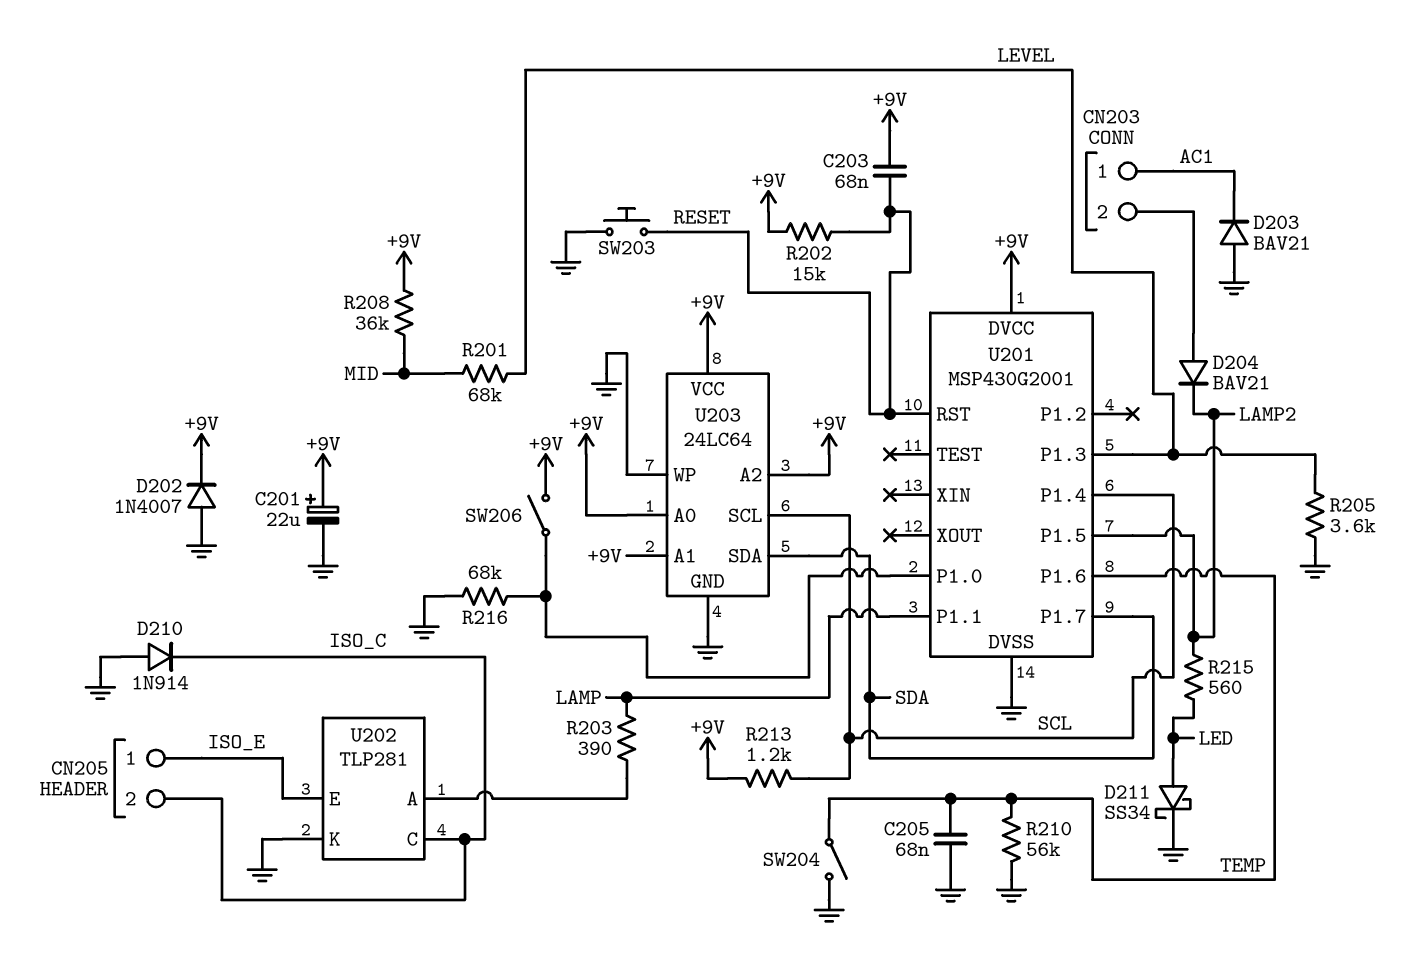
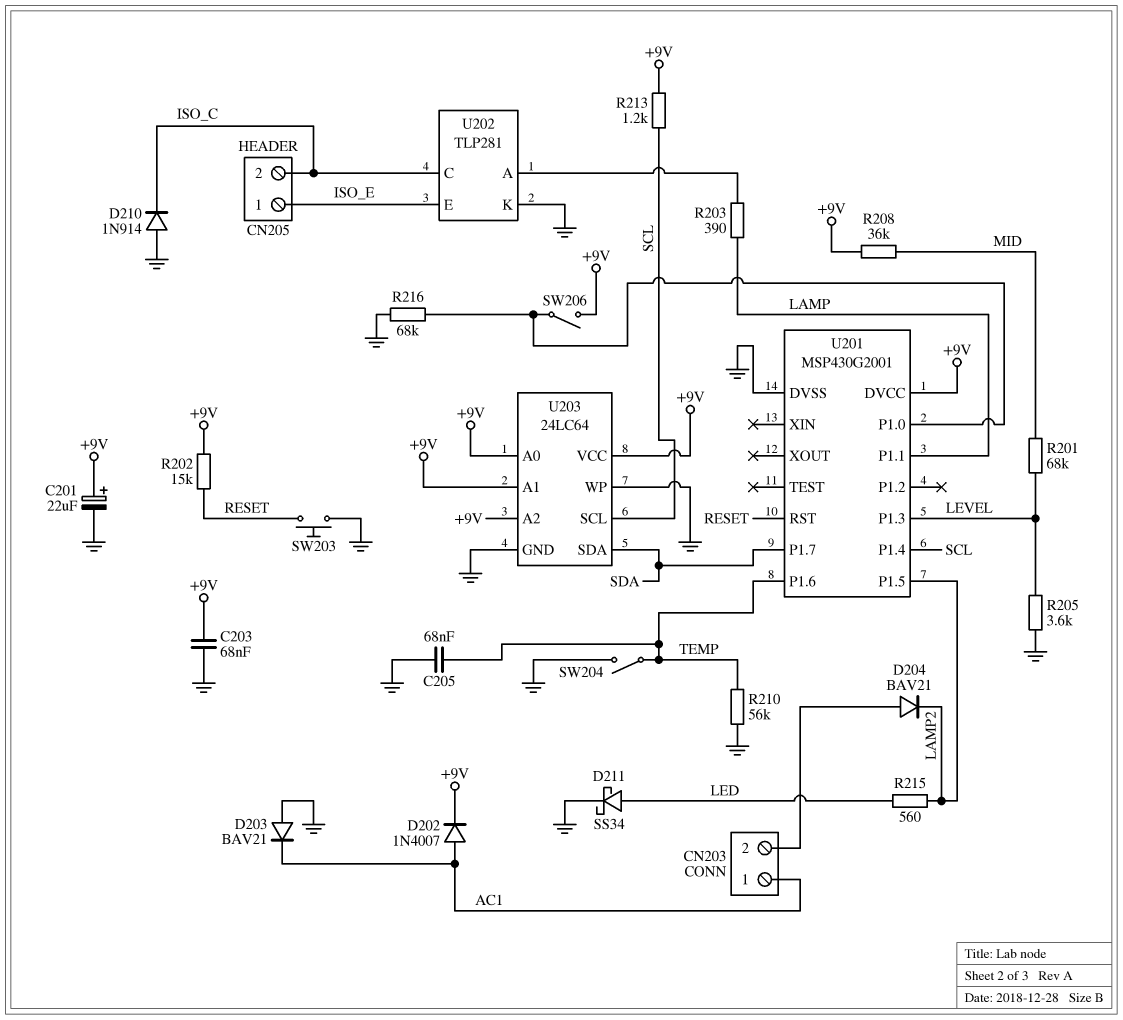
C203: 68nF (+9V, RESET) -> 68nF (+9V, GND)
D202: diode 1N4007 (A GND, K +9V) -> diode 1N4007 (A AC1, K +9V)

